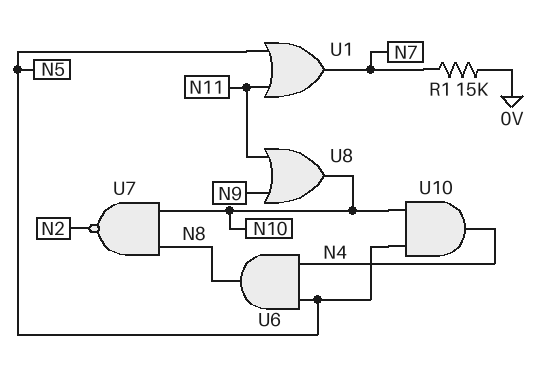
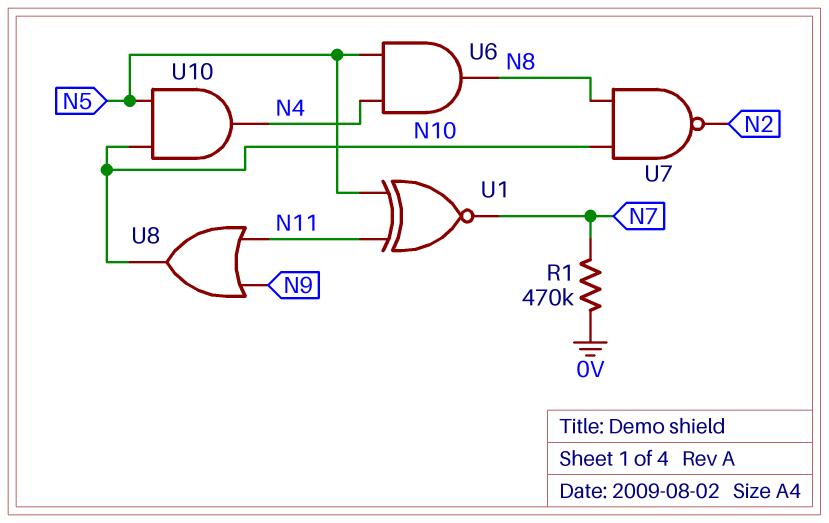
R1: 15k (0V, N7) -> 470k (0V, N7)
U1: OR (in N5, in N11, out N7) -> XNOR (in N5, in N11, out N7)

